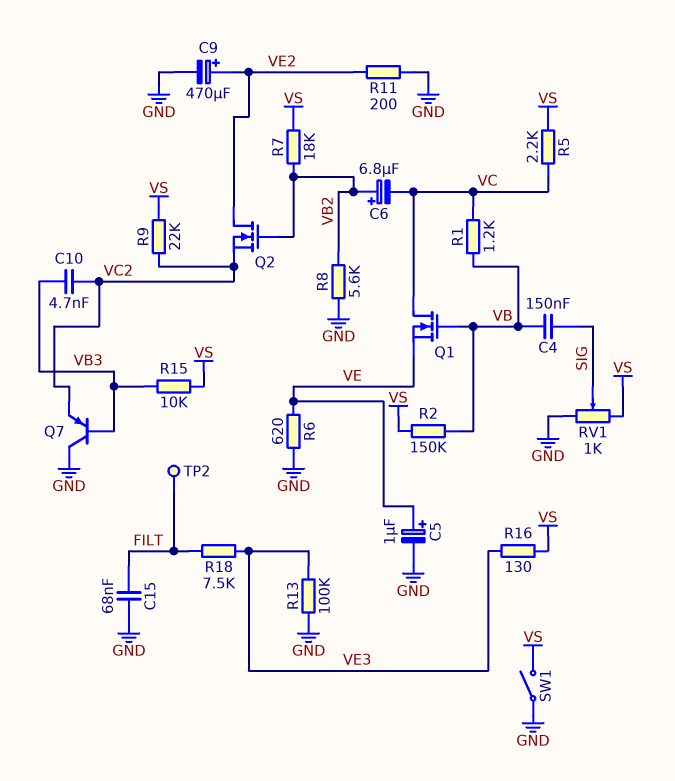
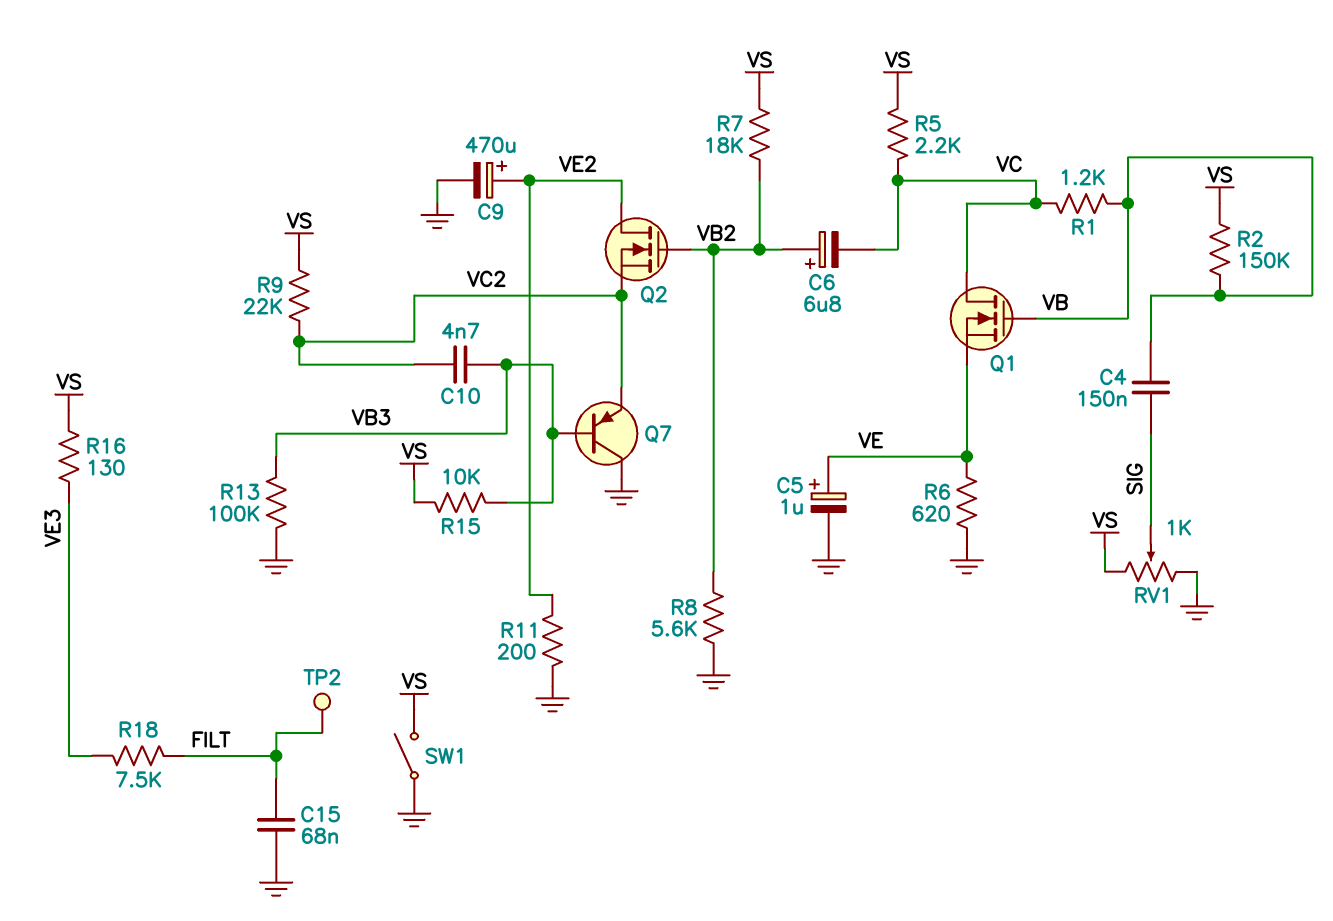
R13: 100k (GND, VE3) -> 100k (GND, VB3)

